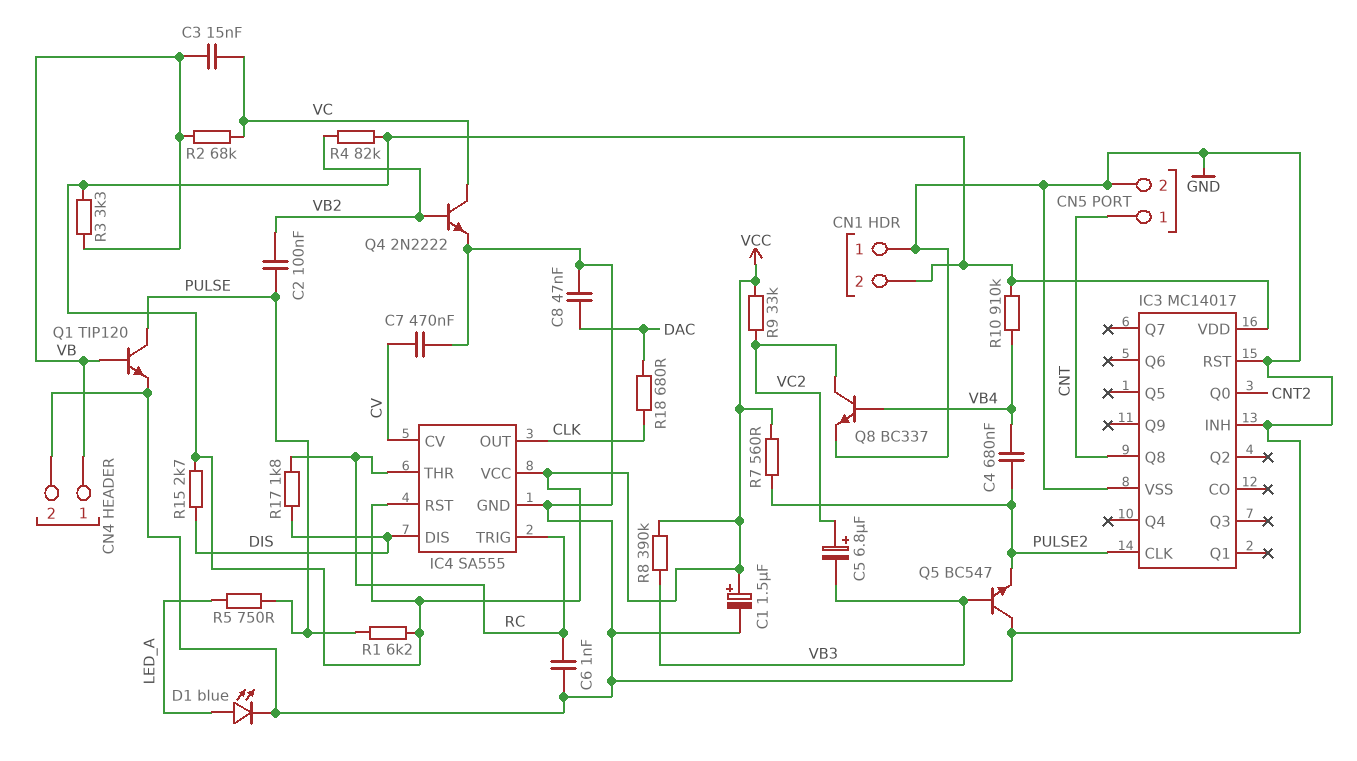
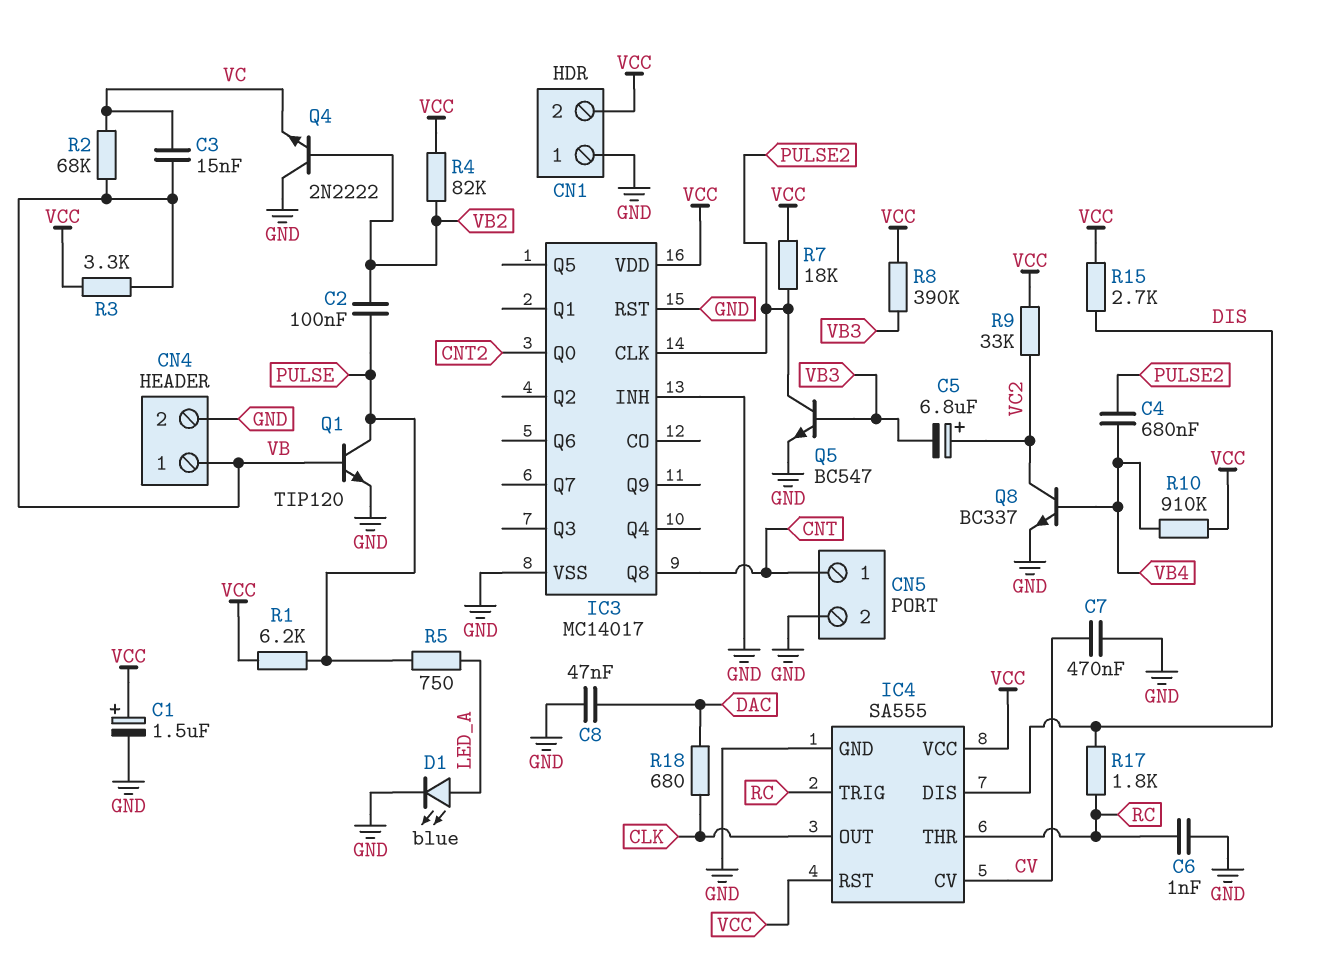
Q4: NPN 2N2222 (B VB2, C VC, E GND) -> NPN 2N2222 (B VB2, C GND, E VC)
Q5: NPN BC547 (B VB3, C GND, E PULSE2) -> NPN BC547 (B VB3, C PULSE2, E GND)
R7: 560 (PULSE2, VCC) -> 18k (PULSE2, VCC)

